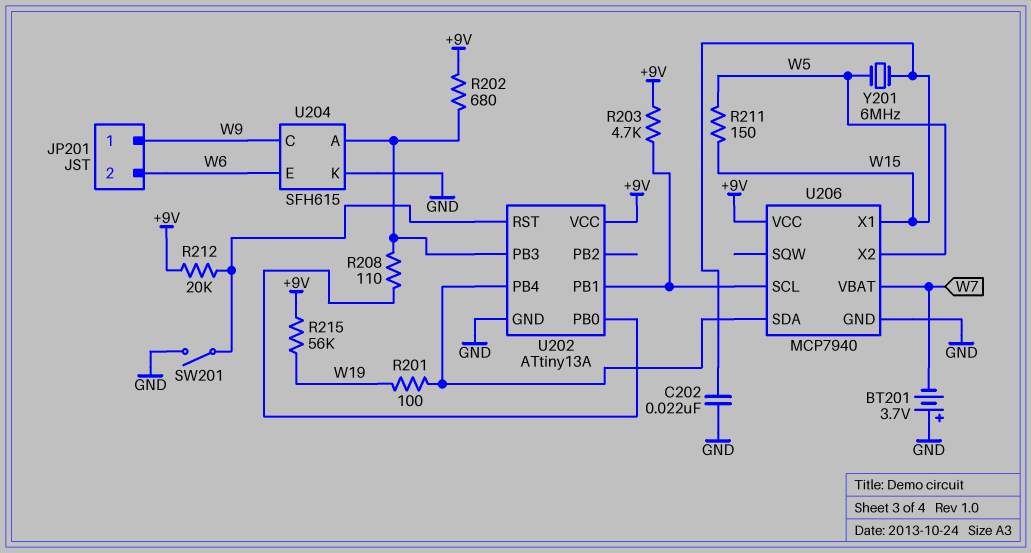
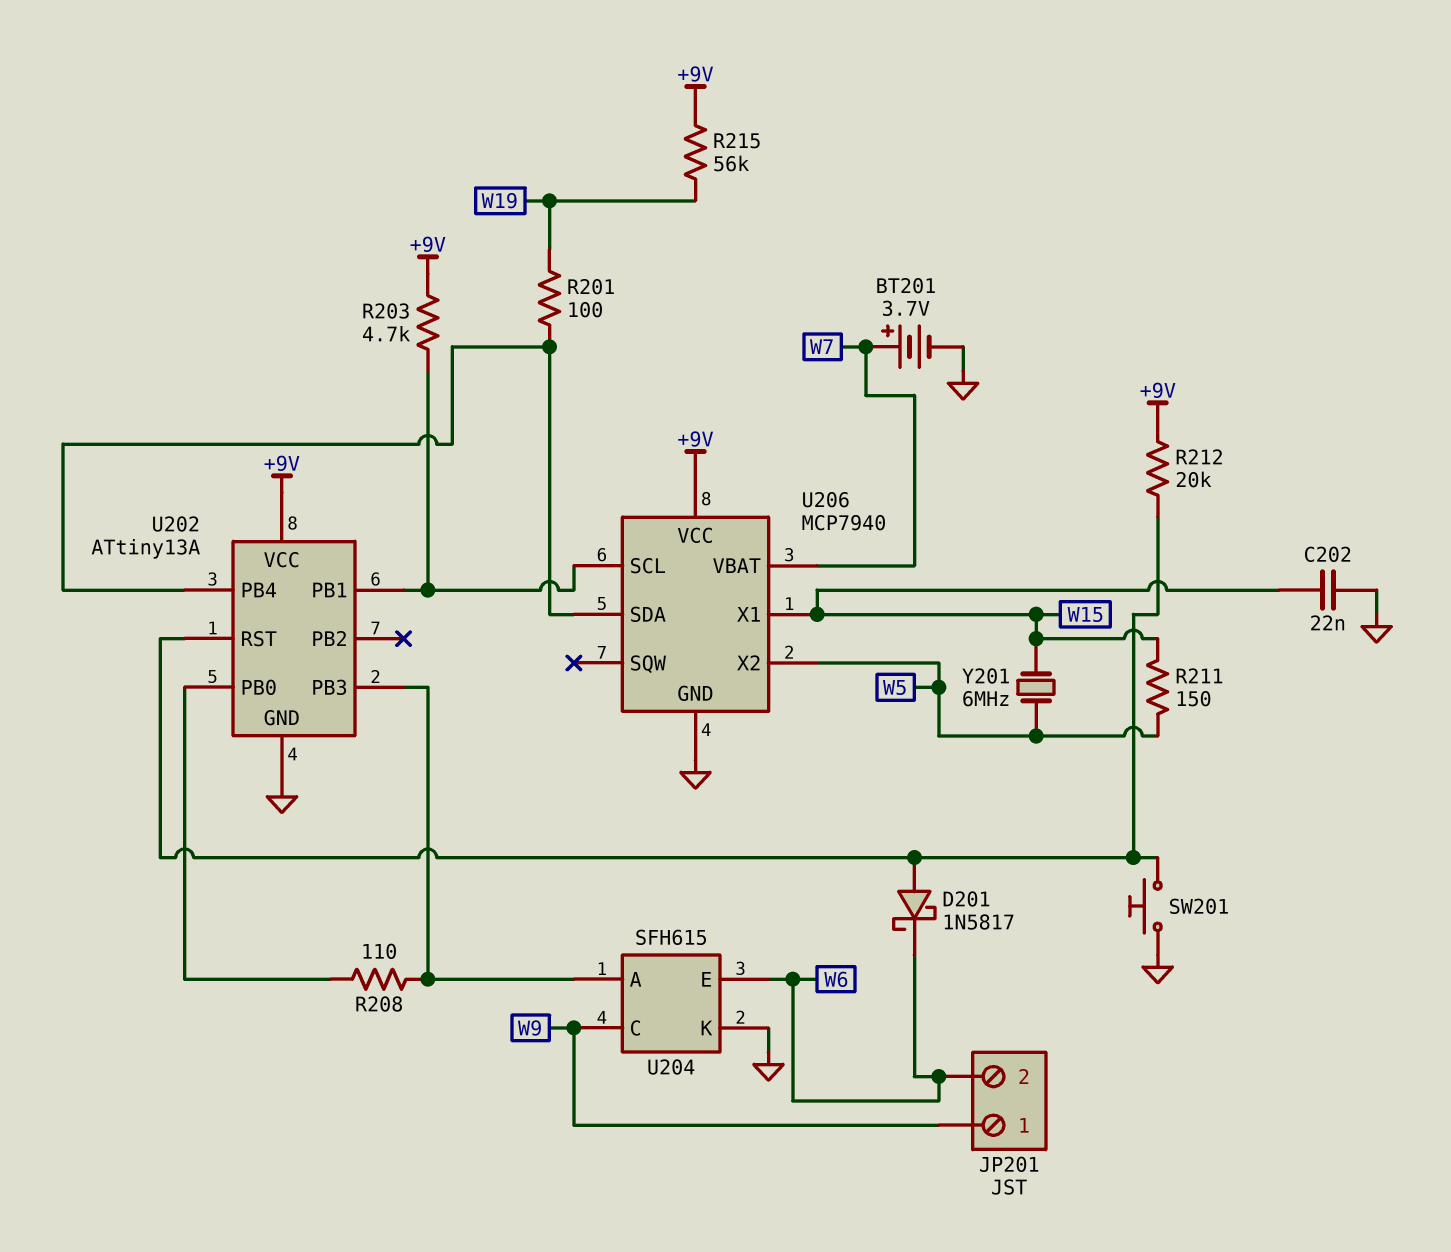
BT201: 3.7V (plus GND, minus W7) -> 3.7V (plus W7, minus GND)
D201: none -> schottky 1N5817 (A U202/RST, K W6)
R202: 680 (+9V, U202/PB3) -> none
SW201: switch (GND, U202/RST) -> button (GND, U202/RST)

